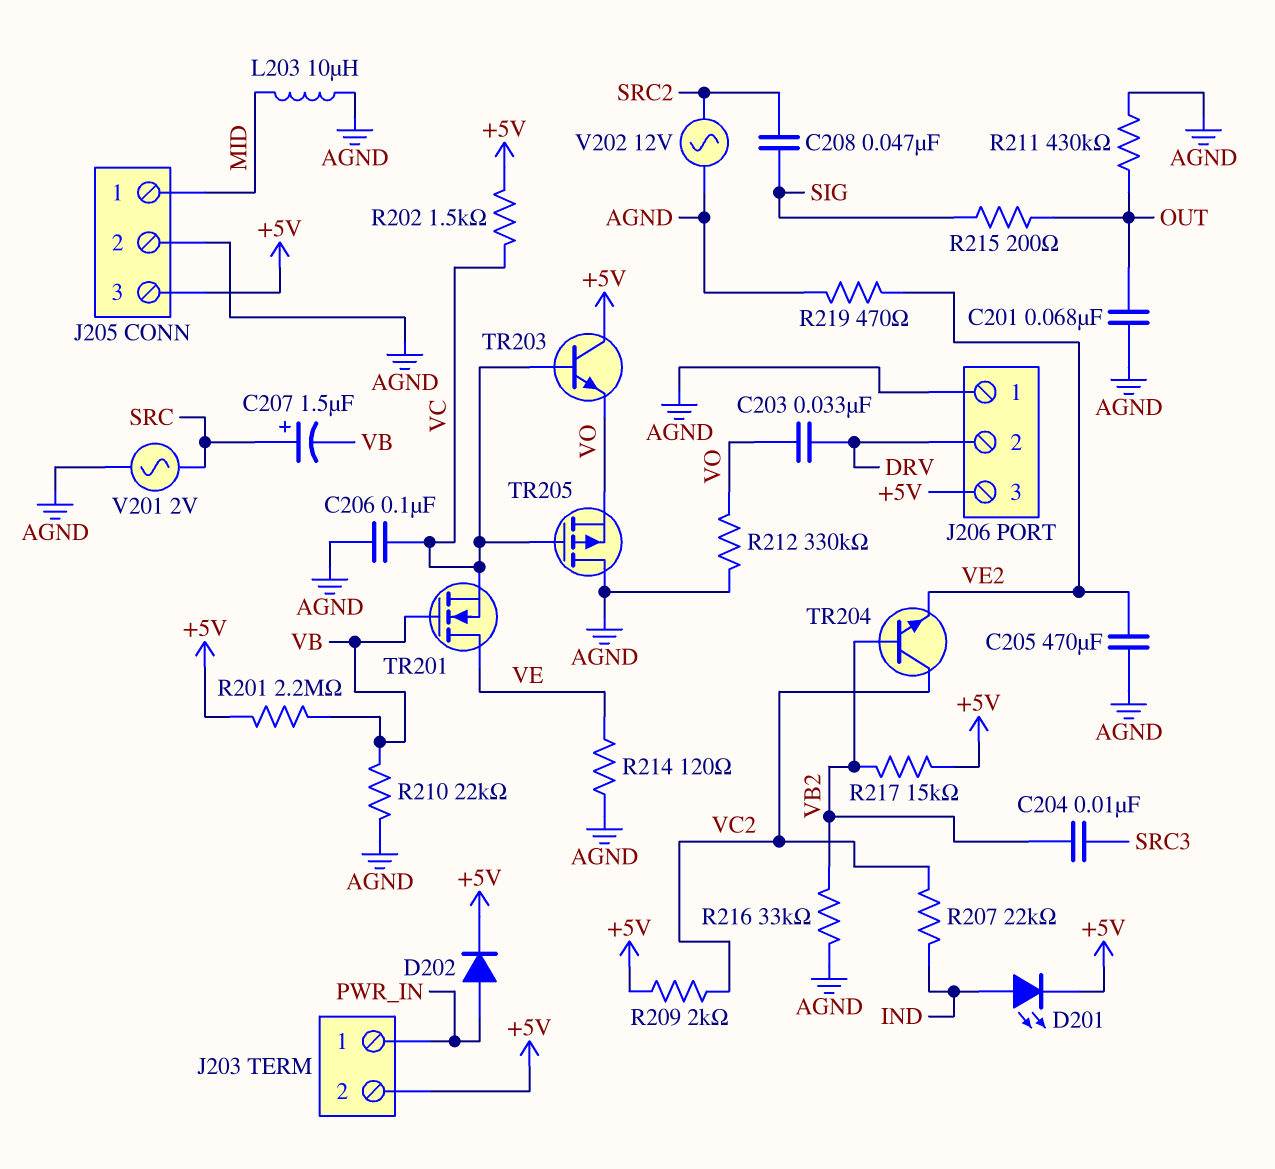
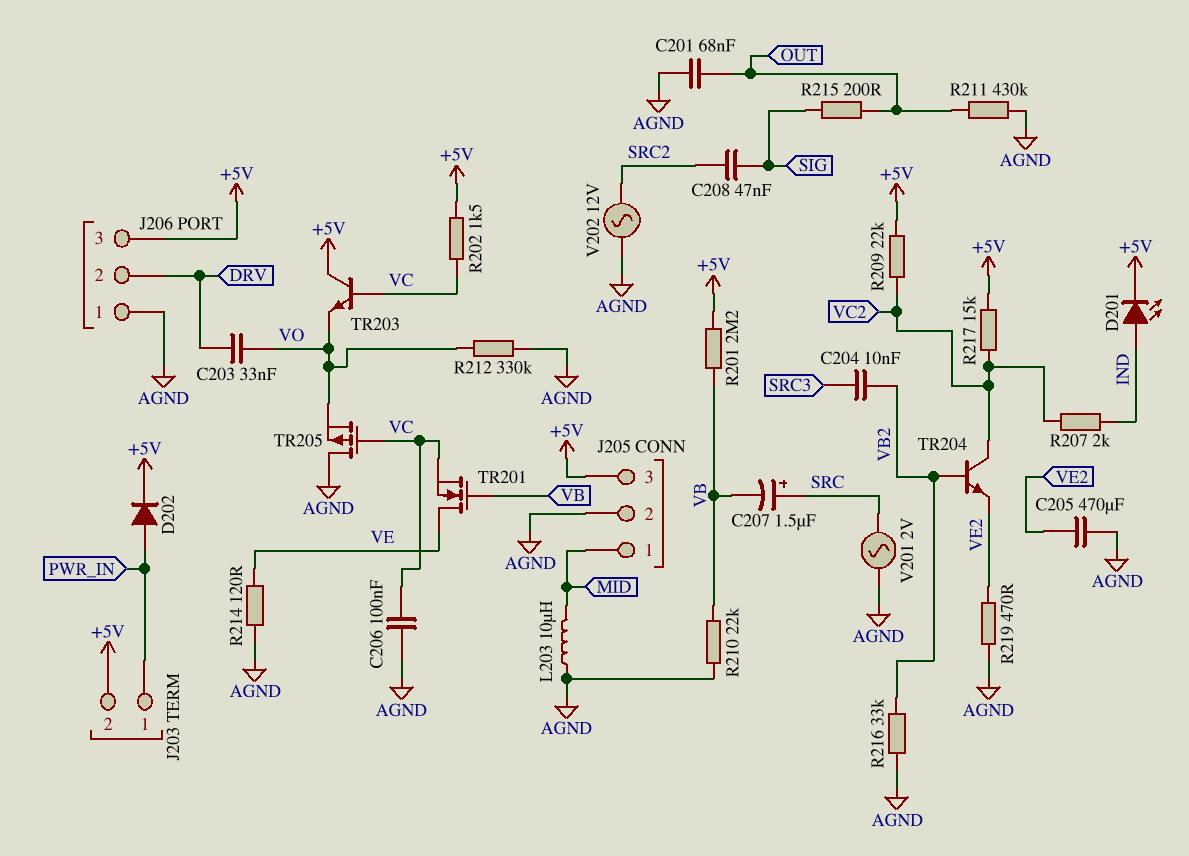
R207: 22k (IND, VC2) -> 2k (IND, VC2)
R209: 2k (+5V, VC2) -> 22k (+5V, VC2)
R217: 15k (+5V, VB2) -> 15k (+5V, VC2)

